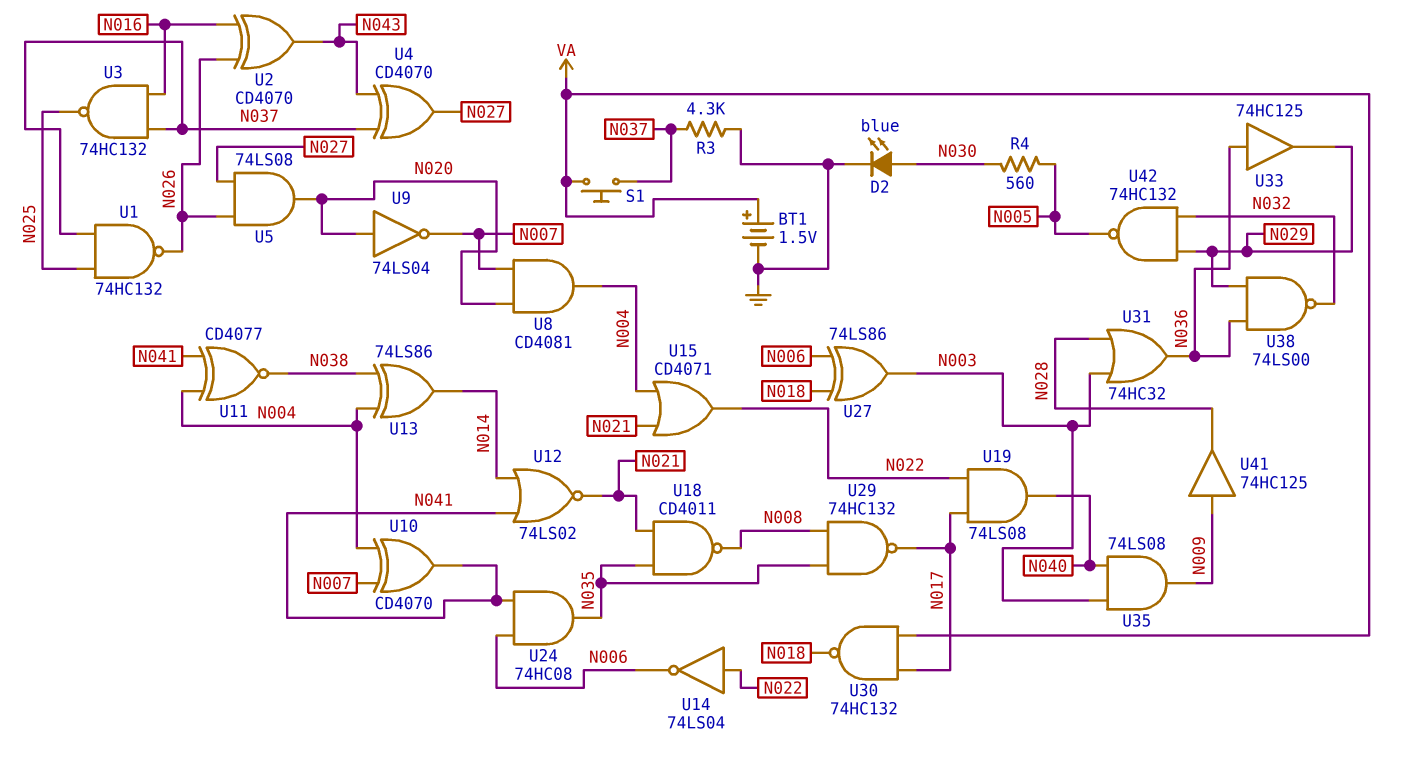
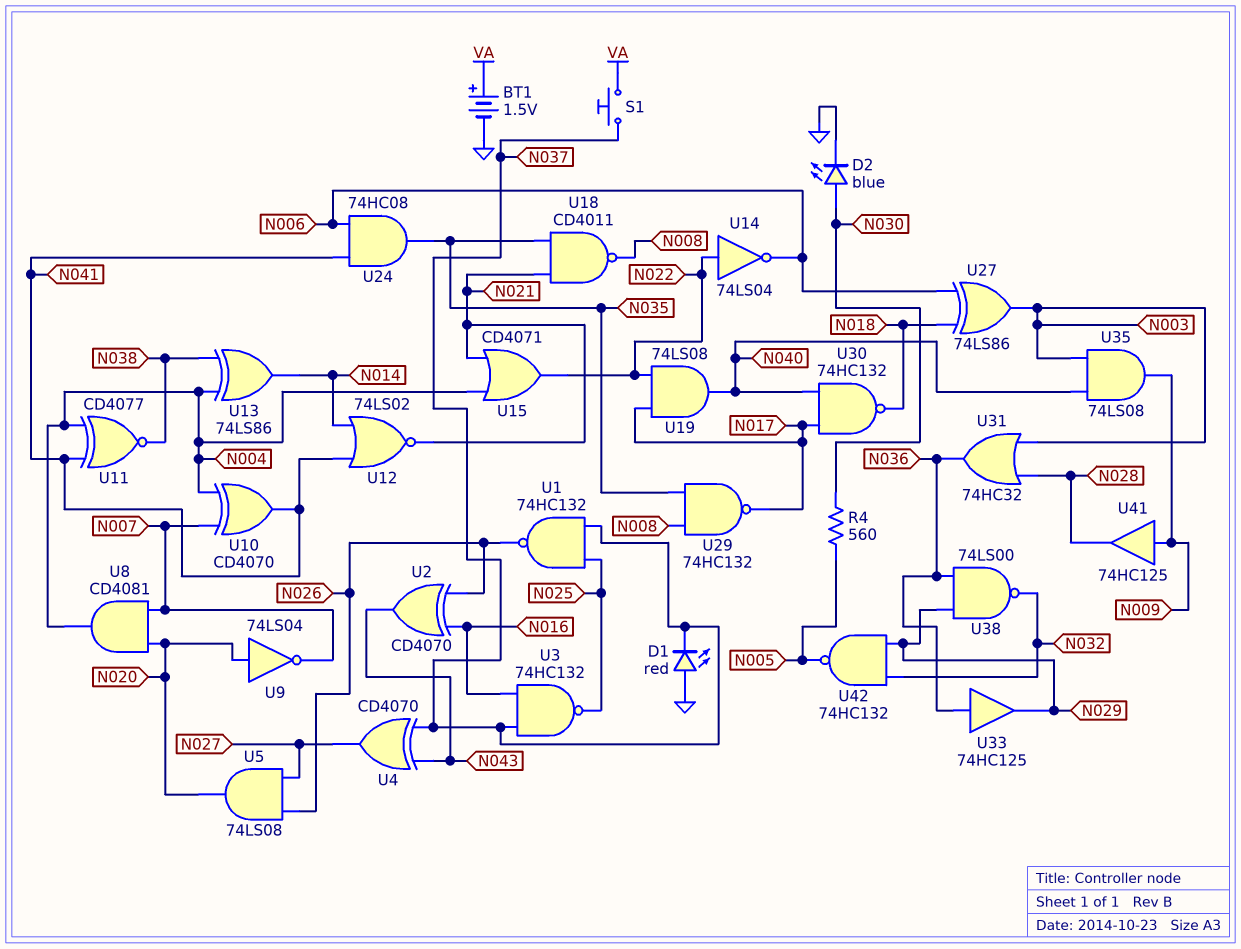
D1: none -> LED red (A GND, K N037)
R3: 4.3k (GND, N037) -> none
U30: NAND 74HC132 (in N017, in VA, out N018) -> NAND 74HC132 (in N017, in N040, out N018)

